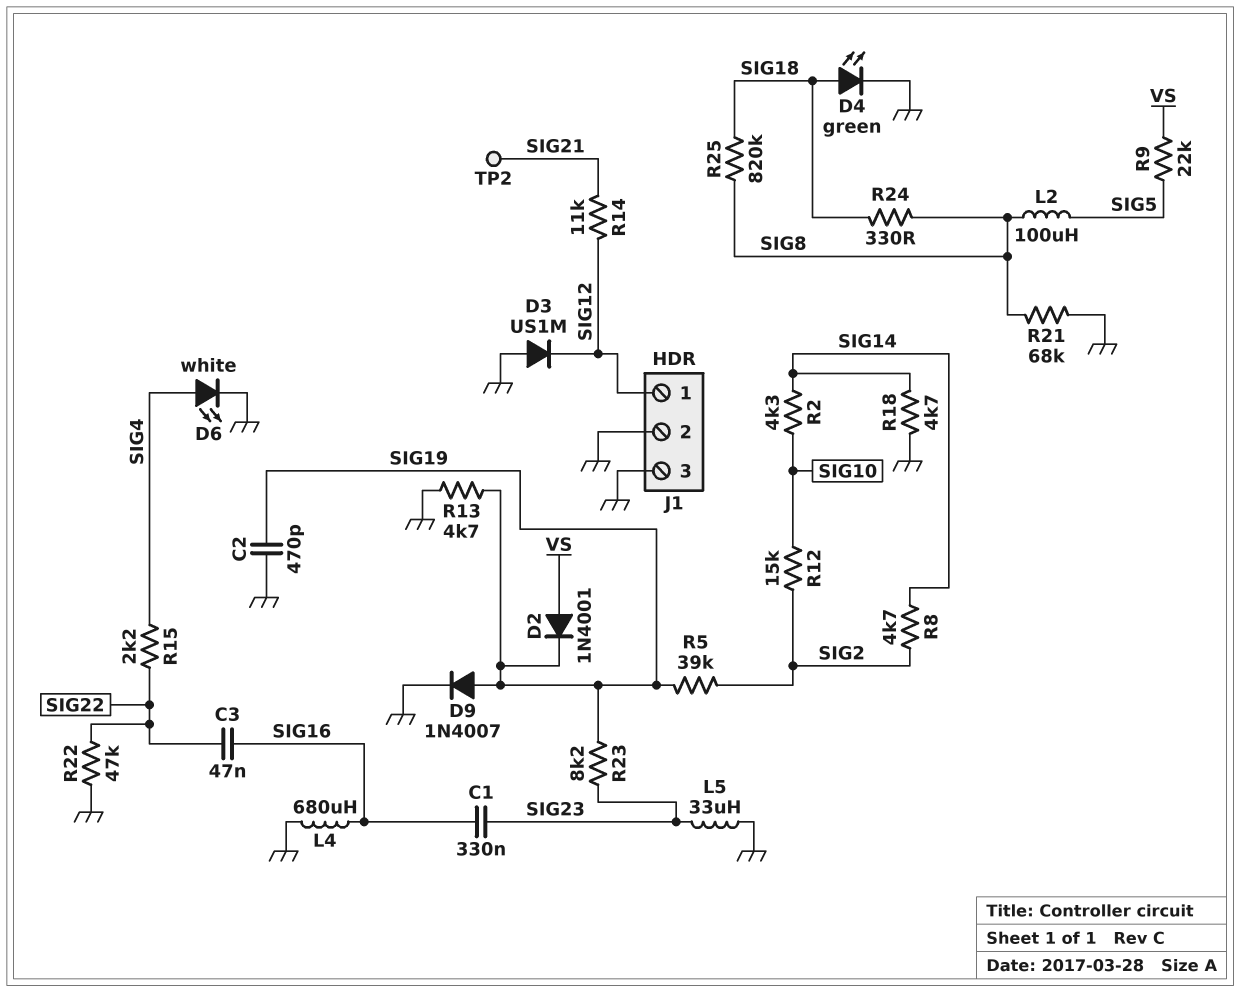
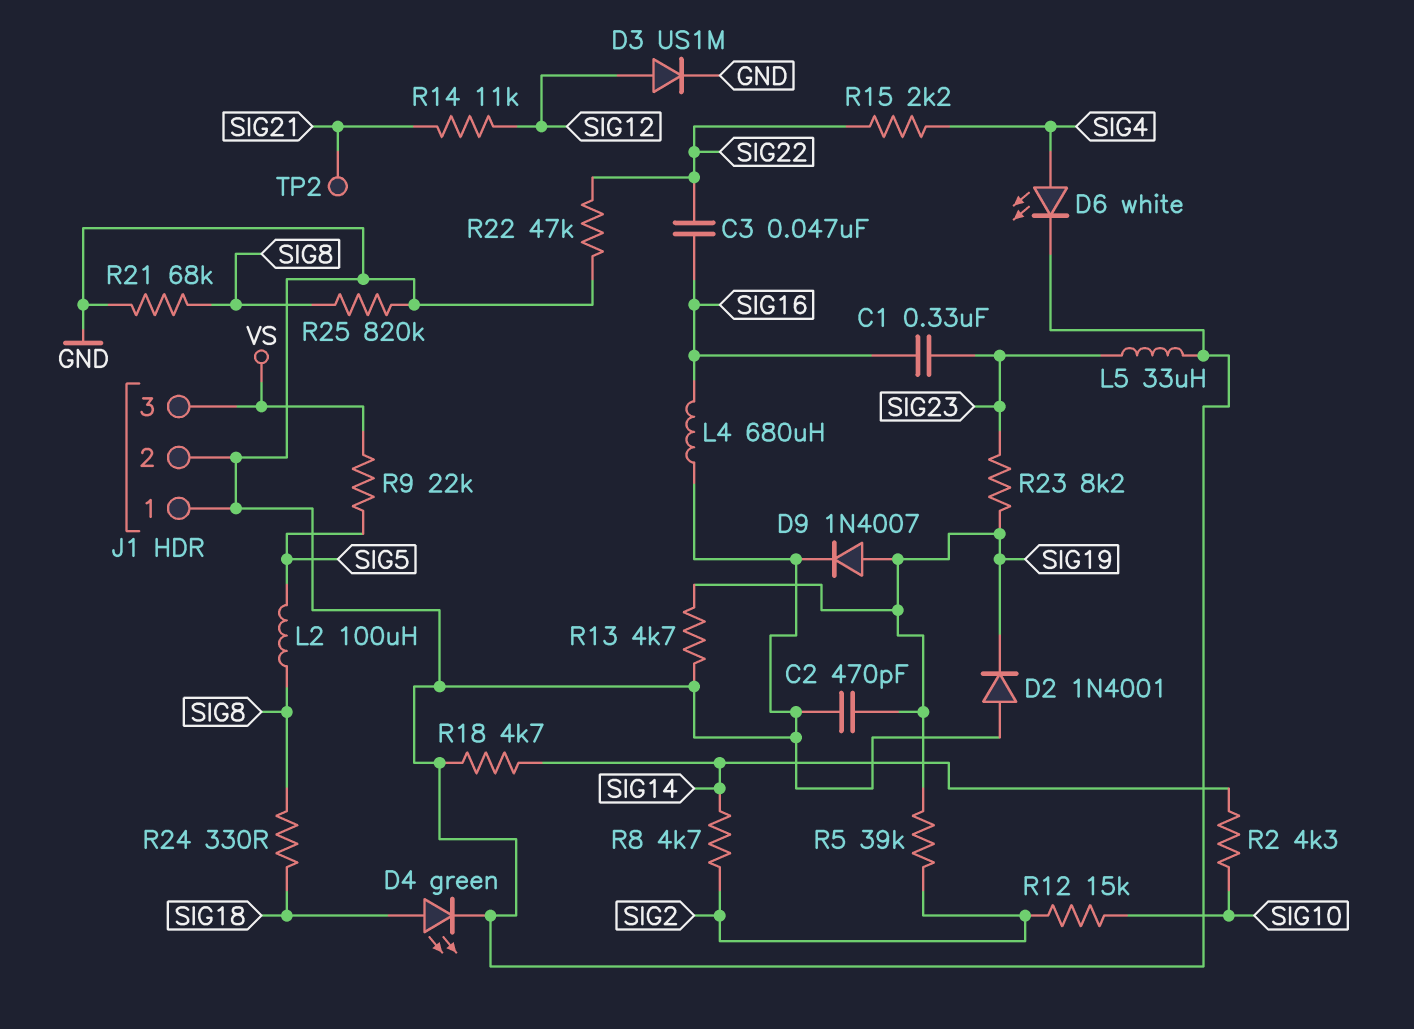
D2: diode 1N4001 (A VS, K SIG19) -> diode 1N4001 (A GND, K SIG19)
D3: diode US1M (A GND, K SIG12) -> diode US1M (A SIG12, K GND)
J1 pin 1: SIG12 -> GND
J1 pin 3: GND -> VS
R25: 820k (SIG8, SIG18) -> 820k (GND, SIG8)

